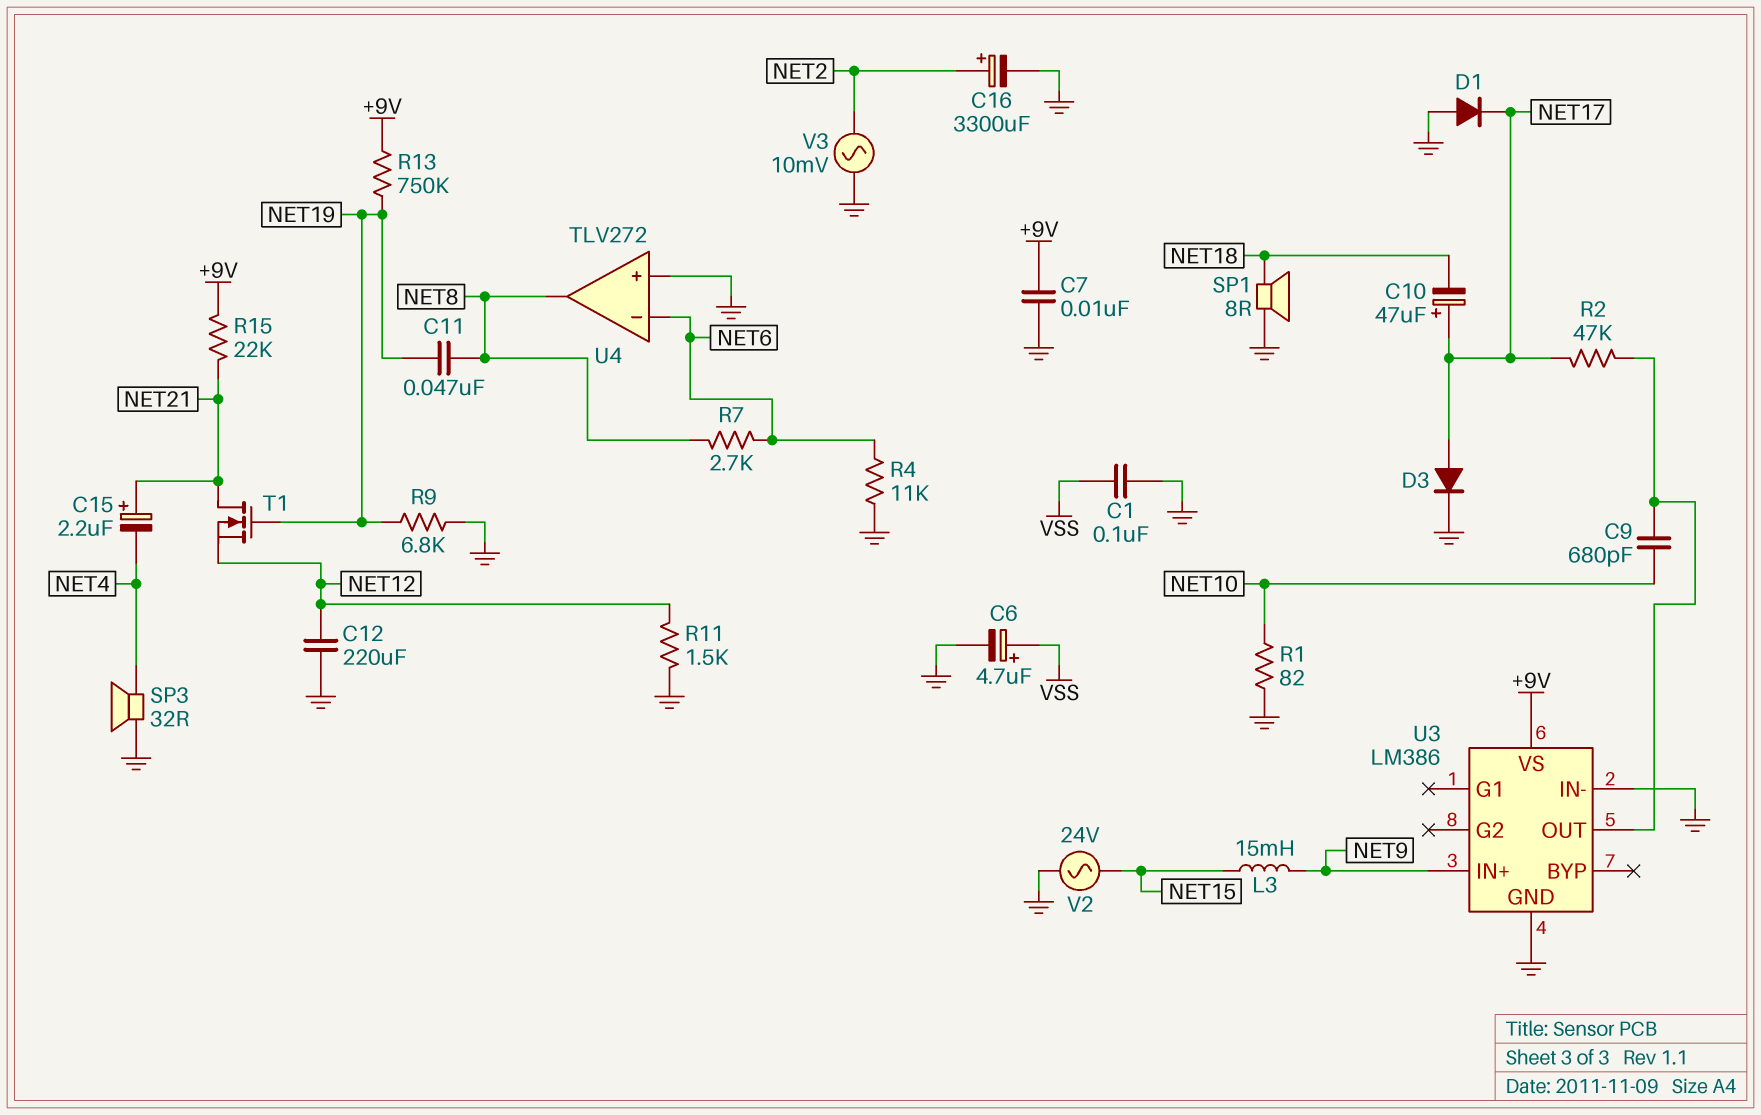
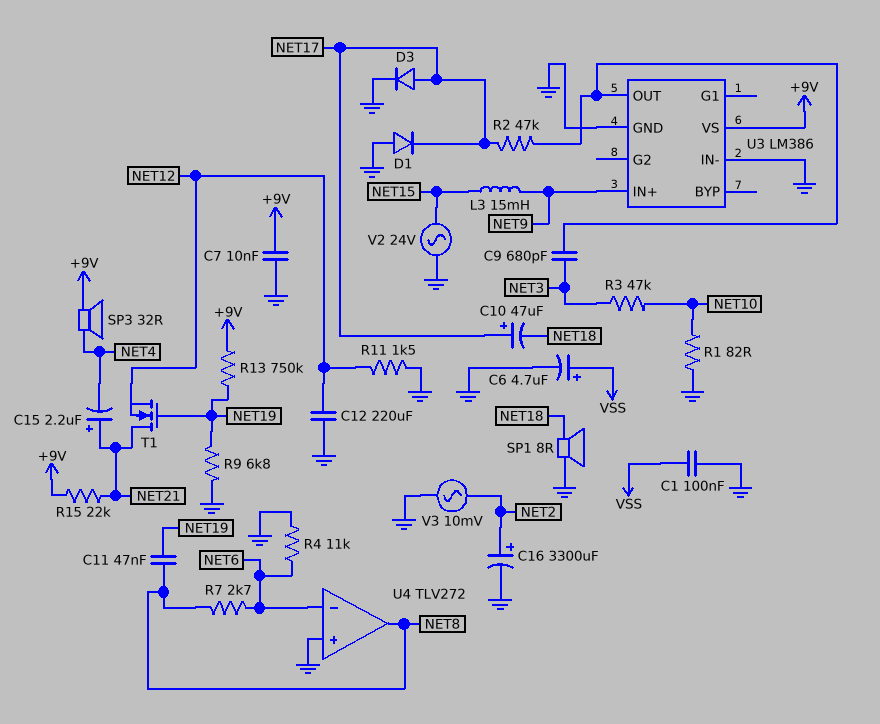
C9: 680pF (NET10, U3/OUT) -> 680pF (NET3, U3/OUT)
R3: none -> 47k (NET3, NET10)
SP3: speaker 32R (GND, NET4) -> speaker 32R (+9V, NET4)

